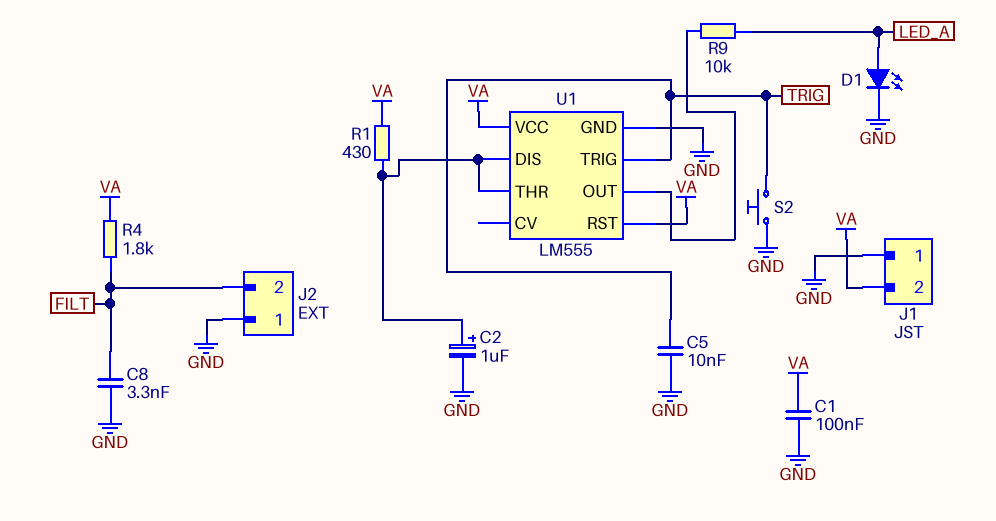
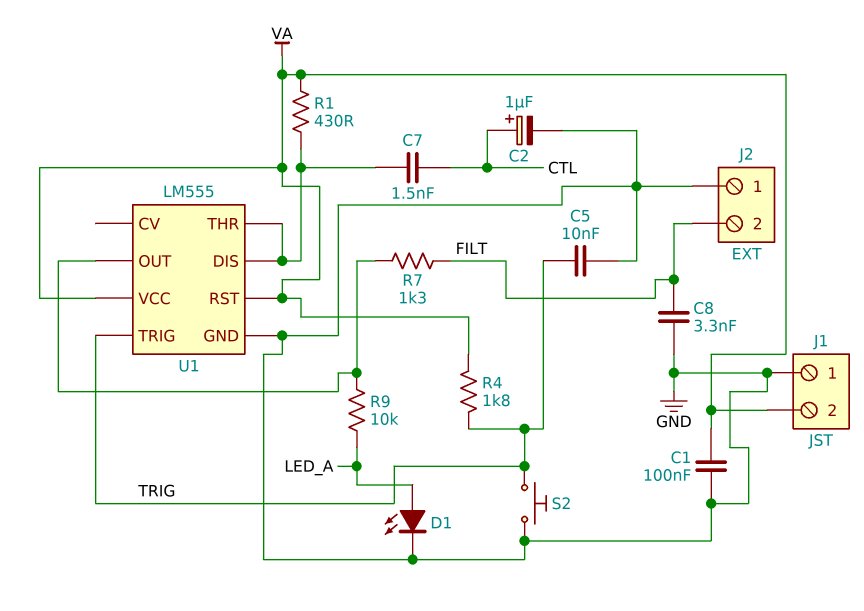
C2: 1uF (plus U1/DIS, minus GND) -> 1uF (plus CTL, minus GND)
C7: none -> 1.5nF (CTL, U1/DIS)
R4: 1.8k (FILT, VA) -> 1.8k (TRIG, VA)
R7: none -> 1.3k (FILT, U1/OUT)

